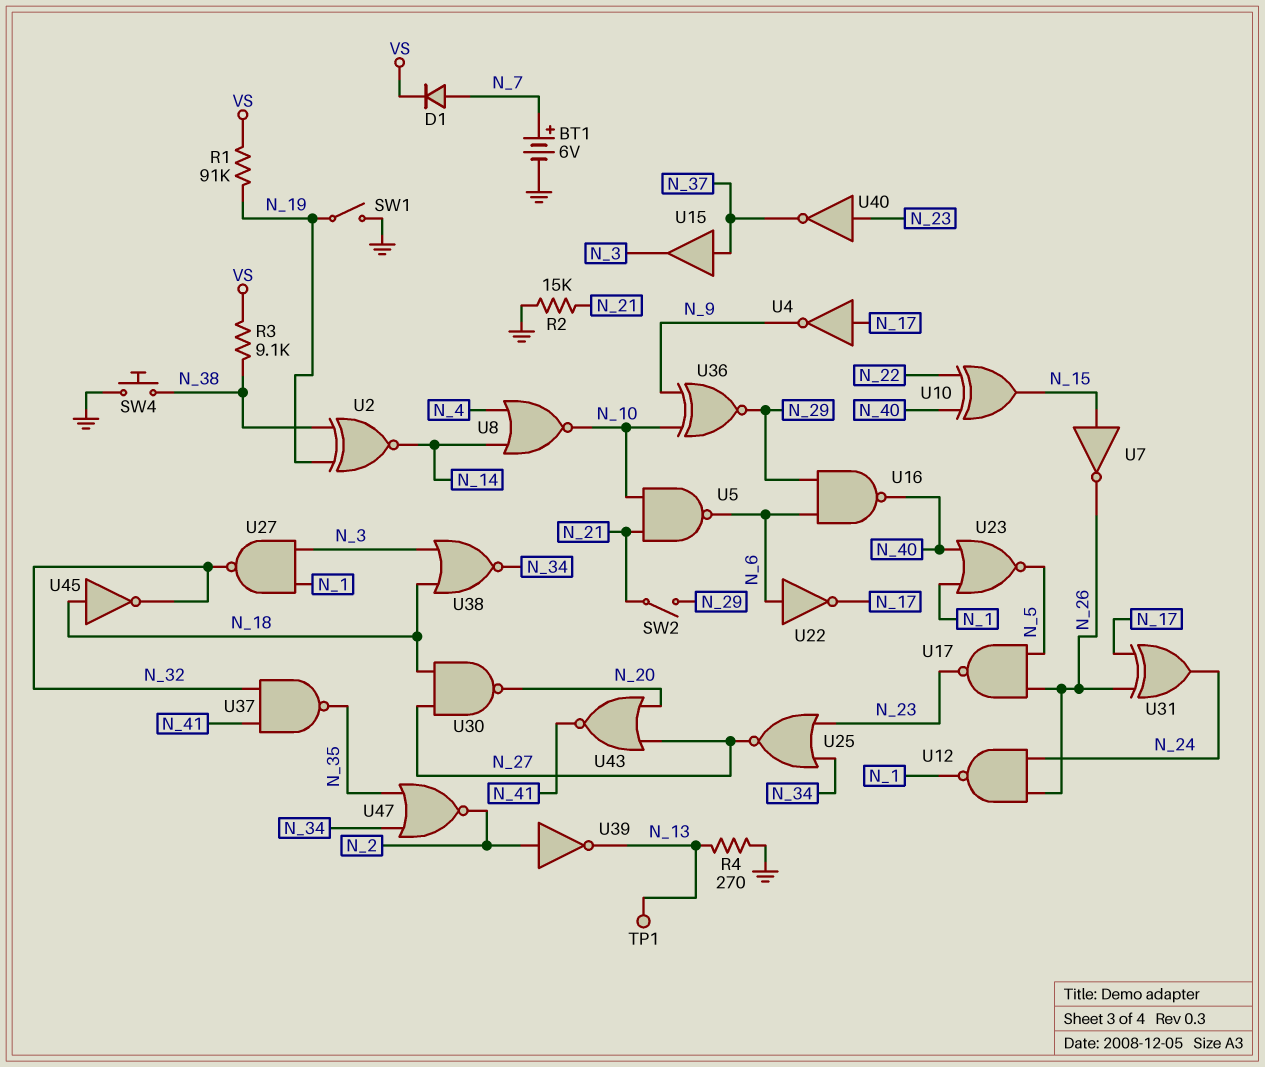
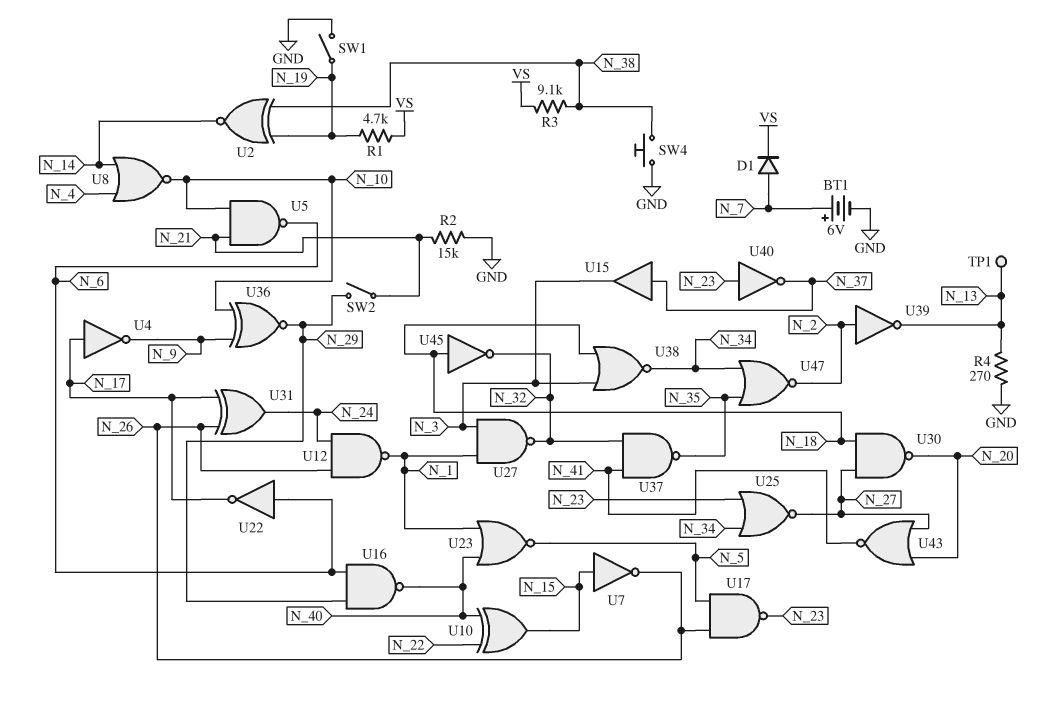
R1: 91k (N_19, VS) -> 4.7k (N_19, VS)

